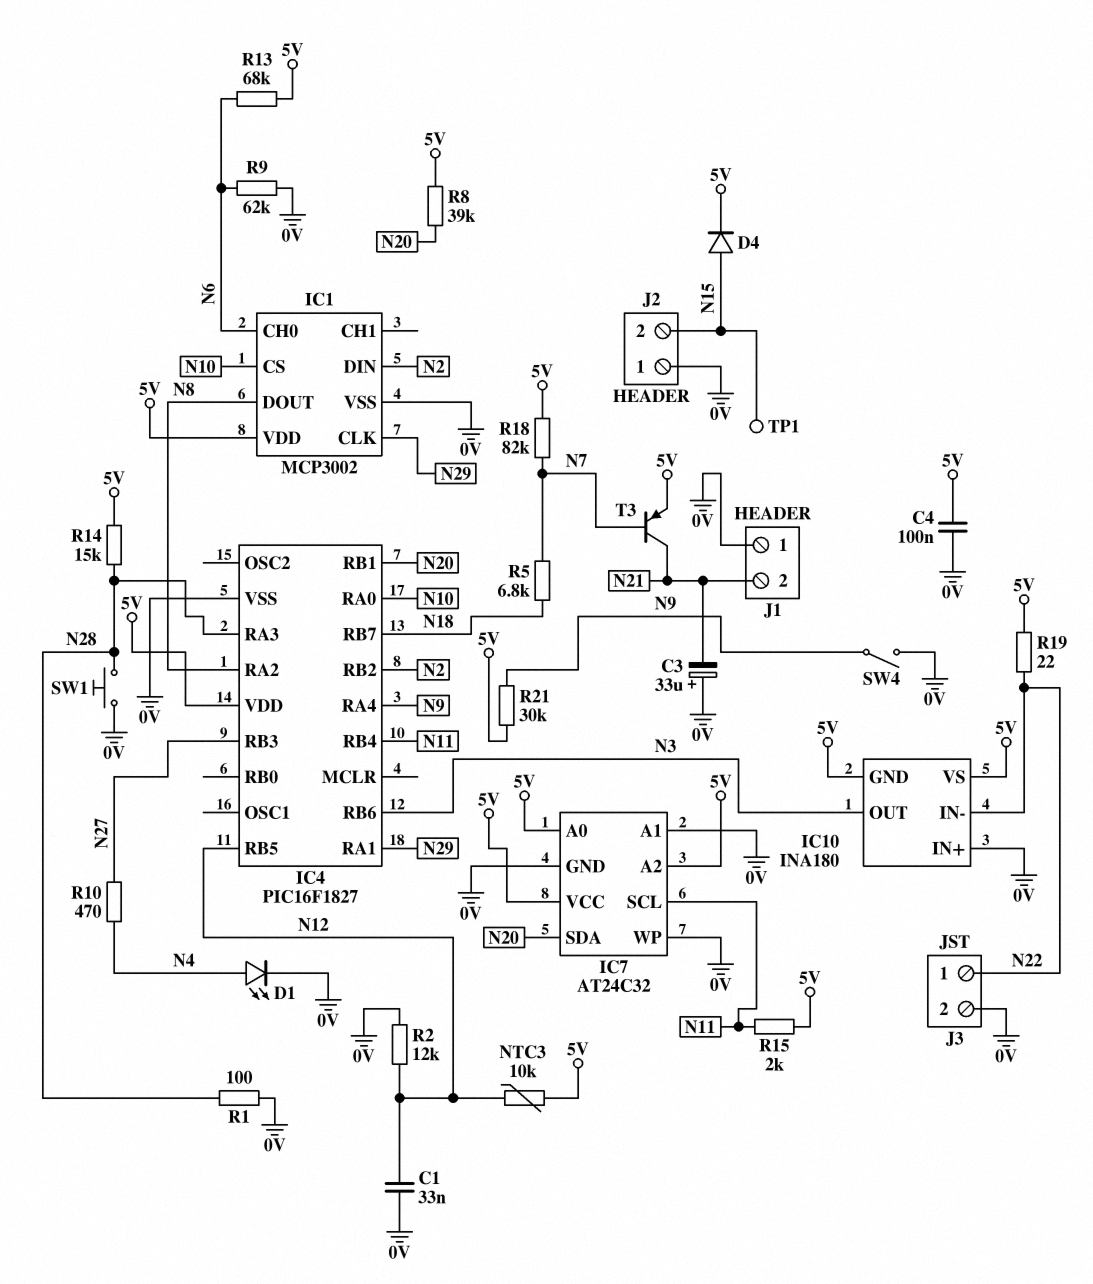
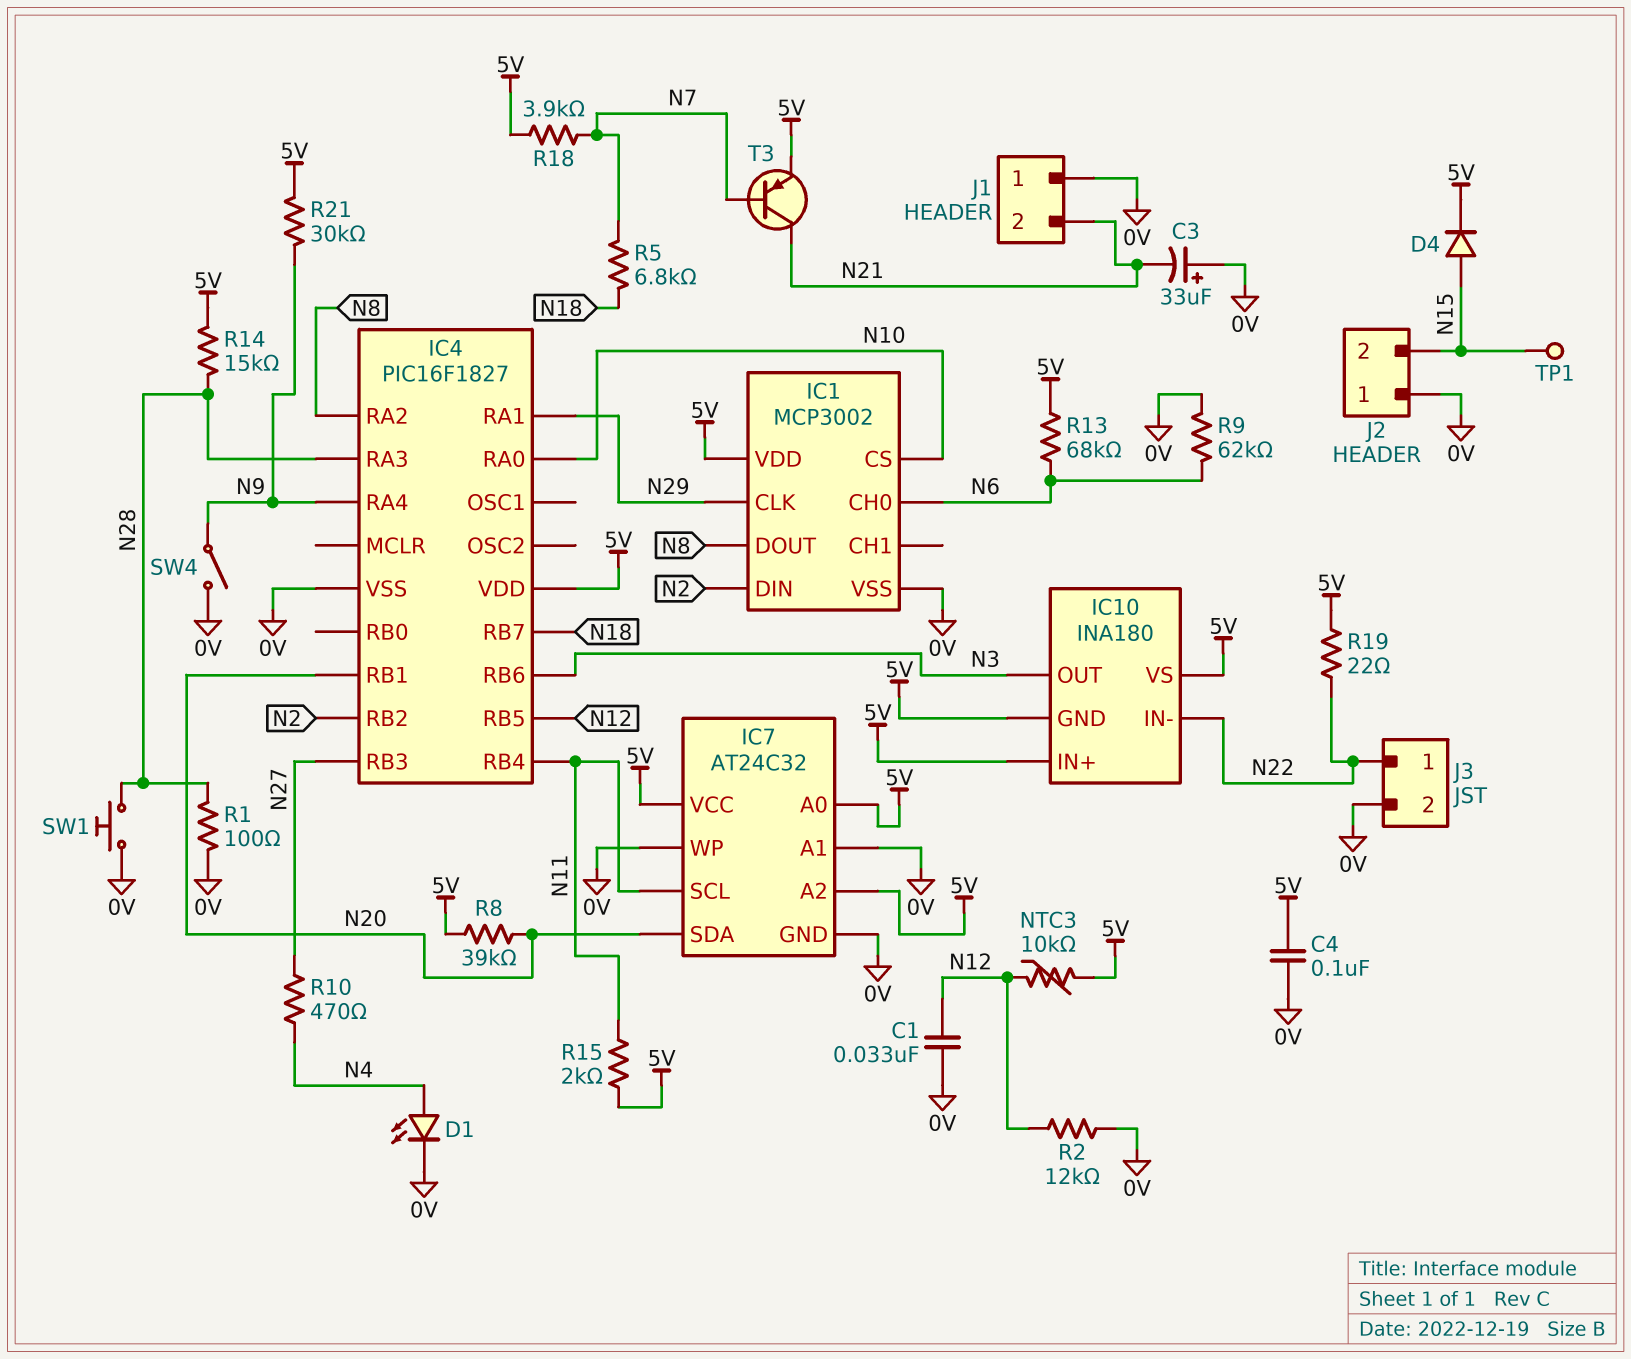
IC10 pin IN+: 0V -> 5V
R18: 82k (5V, N7) -> 3.9k (5V, N7)

